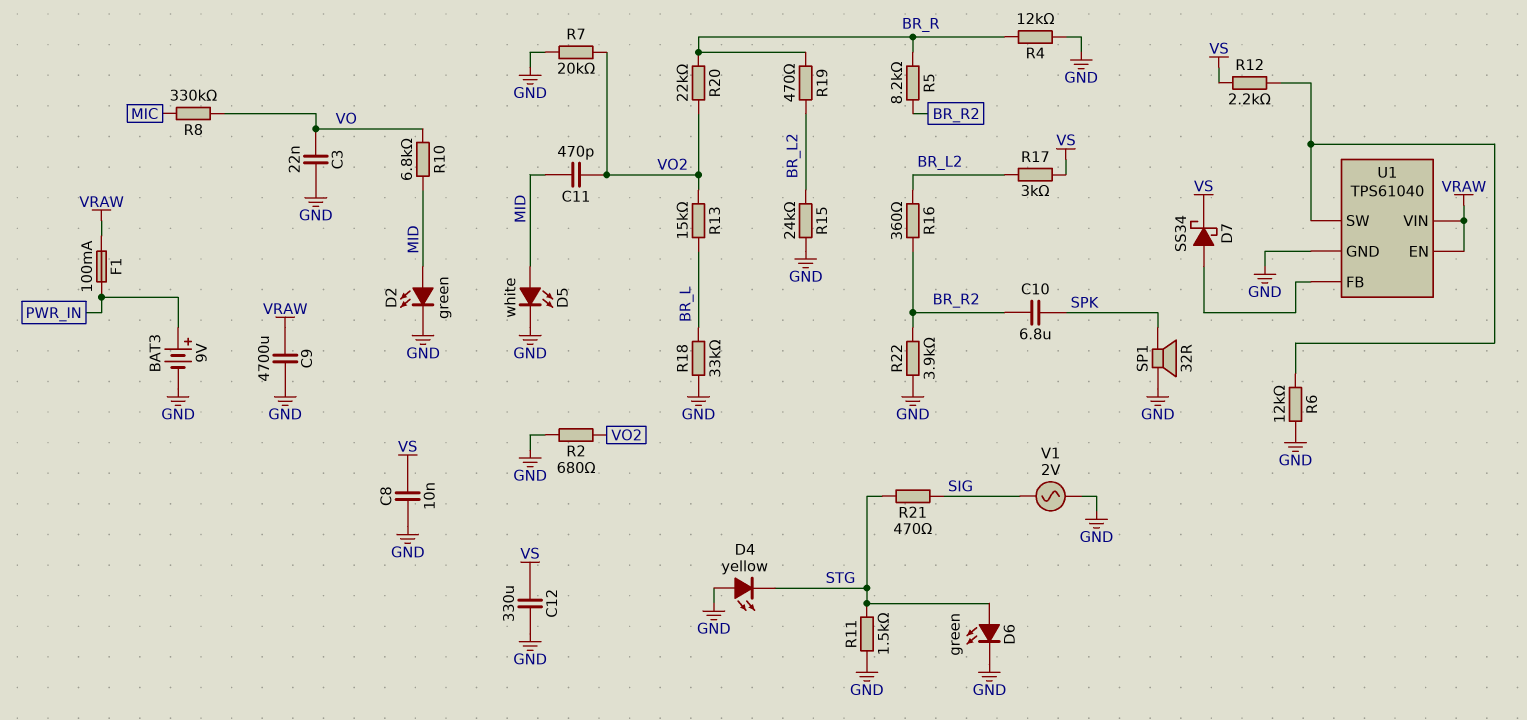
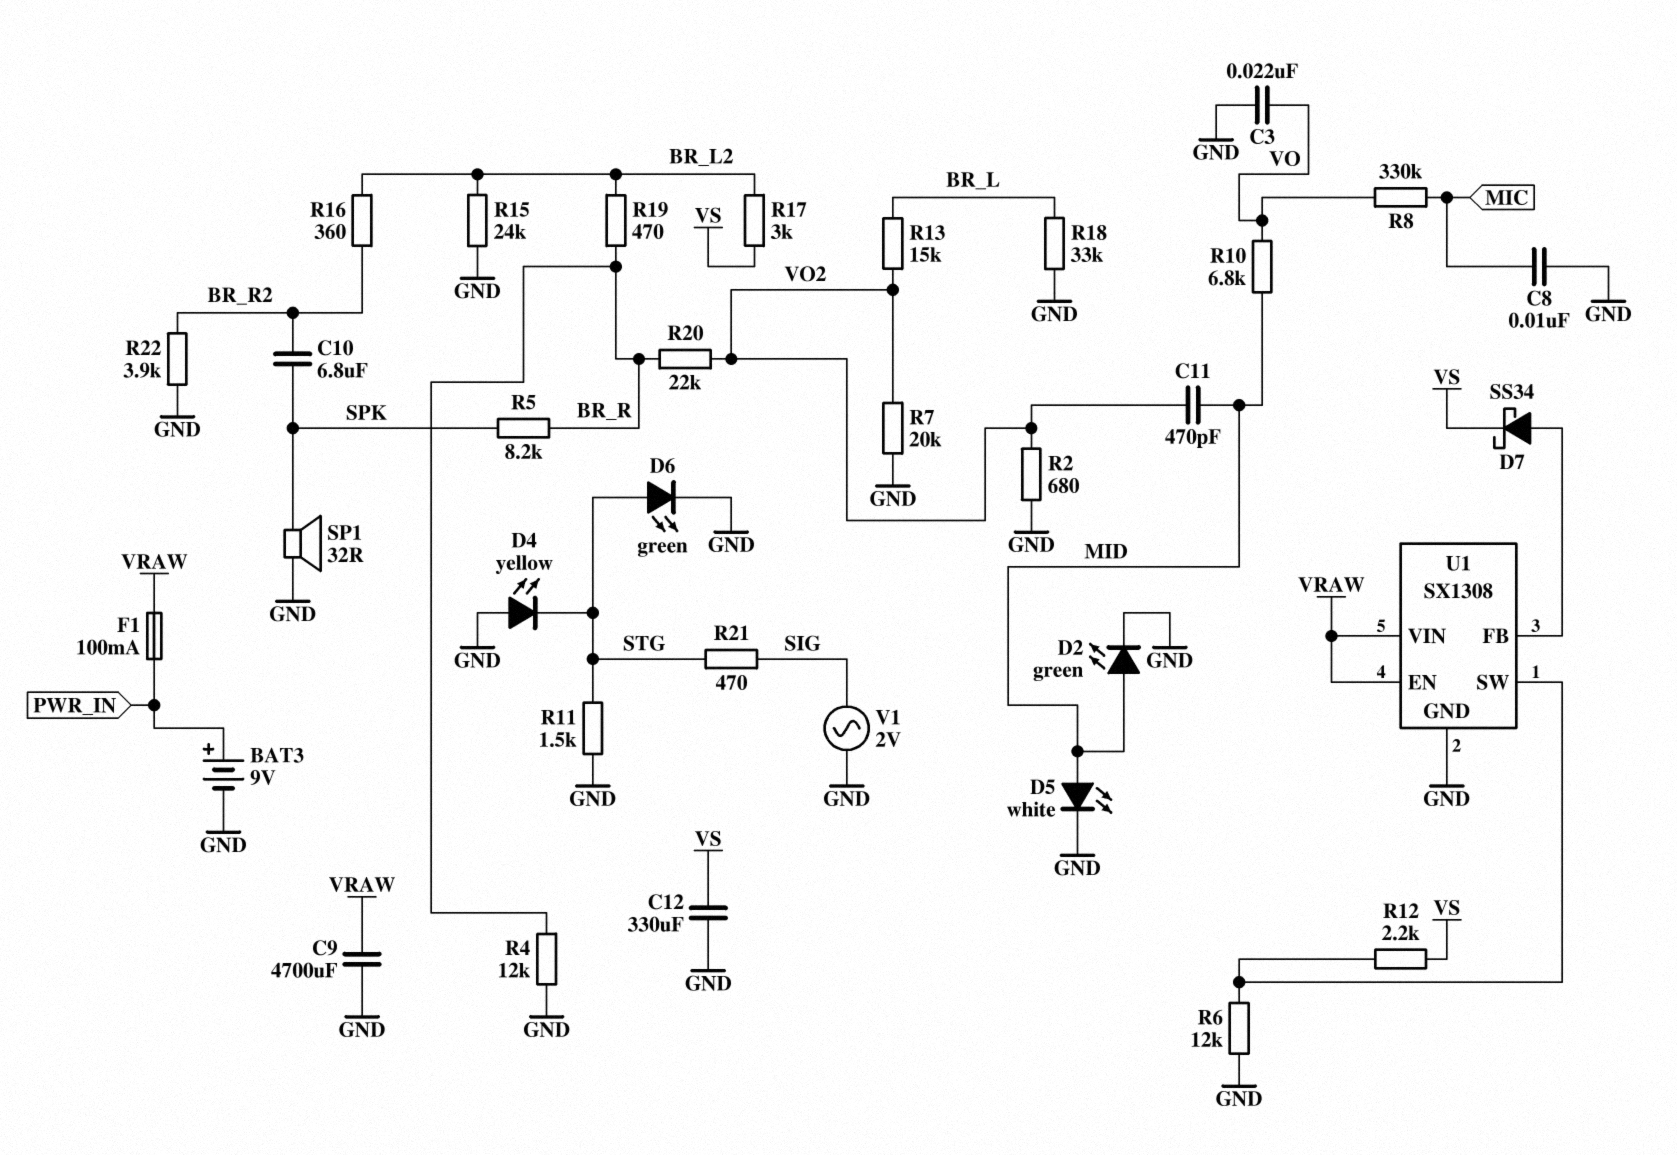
C8: 10nF (GND, VS) -> 10nF (GND, MIC)
R5: 8.2k (BR_R, BR_R2) -> 8.2k (BR_R, SPK)
U1: TPS61040 -> SX1308

